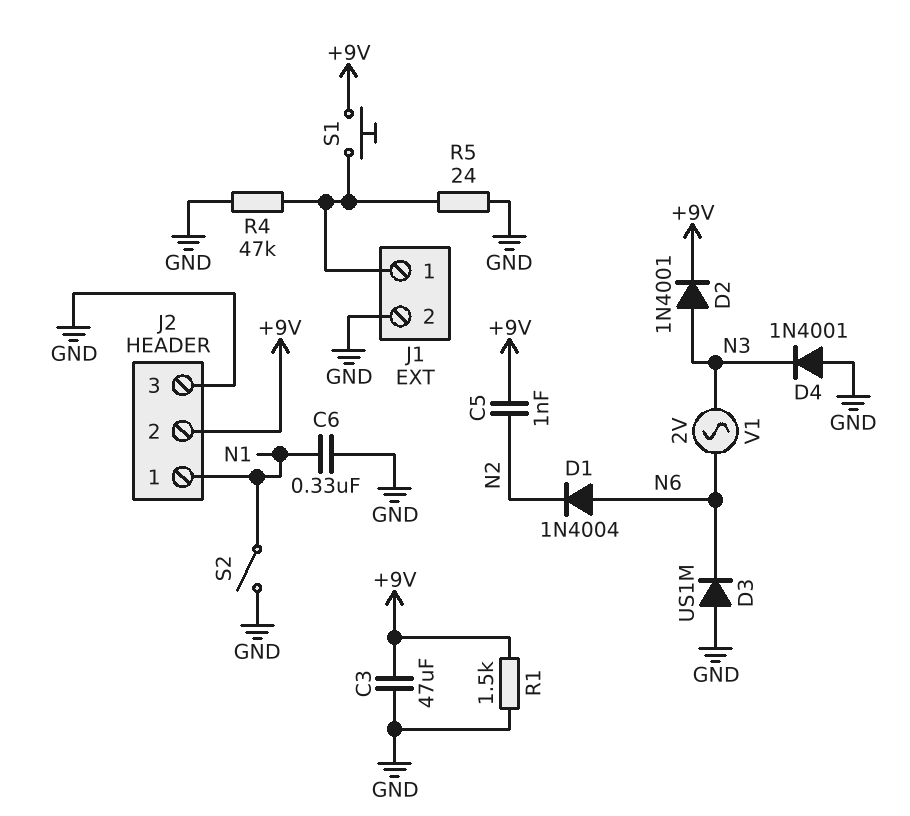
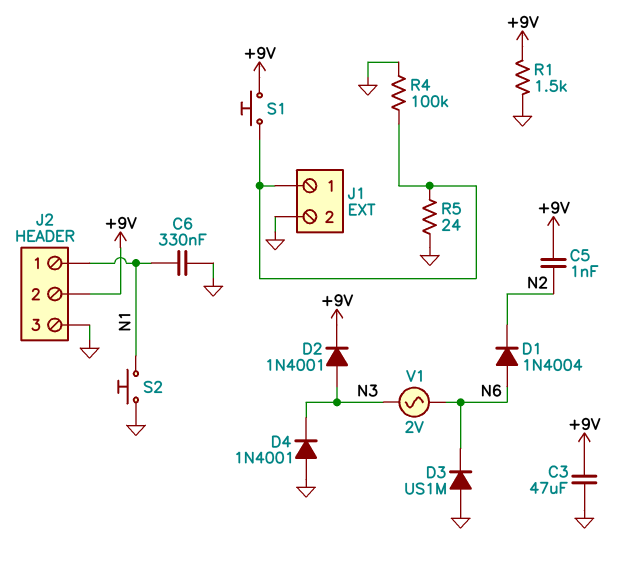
R4: 47k (GND, J1/1) -> 100k (GND, J1/1)
S2: switch (GND, N1) -> button (GND, N1)

